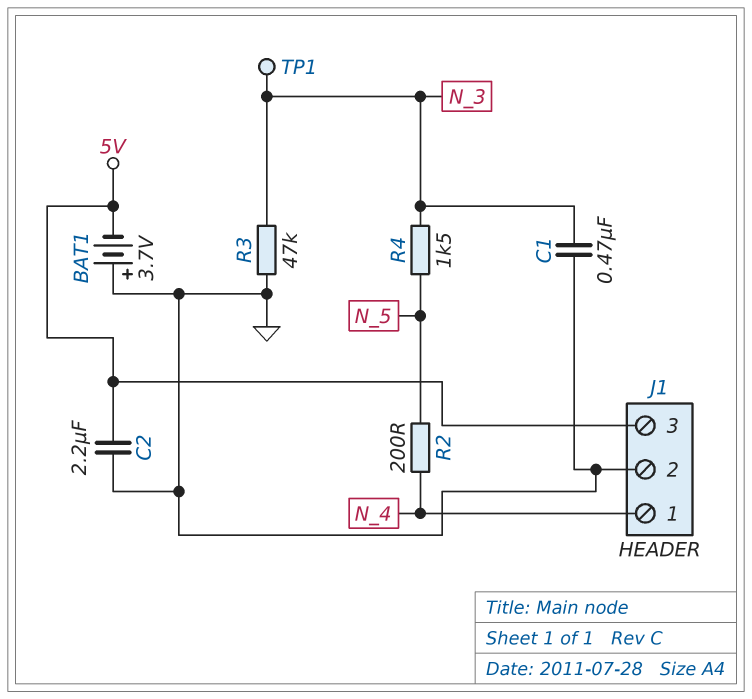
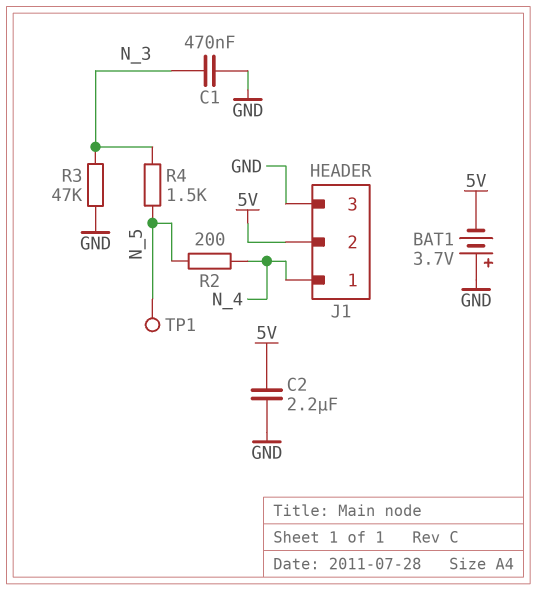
J1 pin 2: GND -> 5V
J1 pin 3: 5V -> GND
TP1: test point (N_3) -> test point (N_5)

